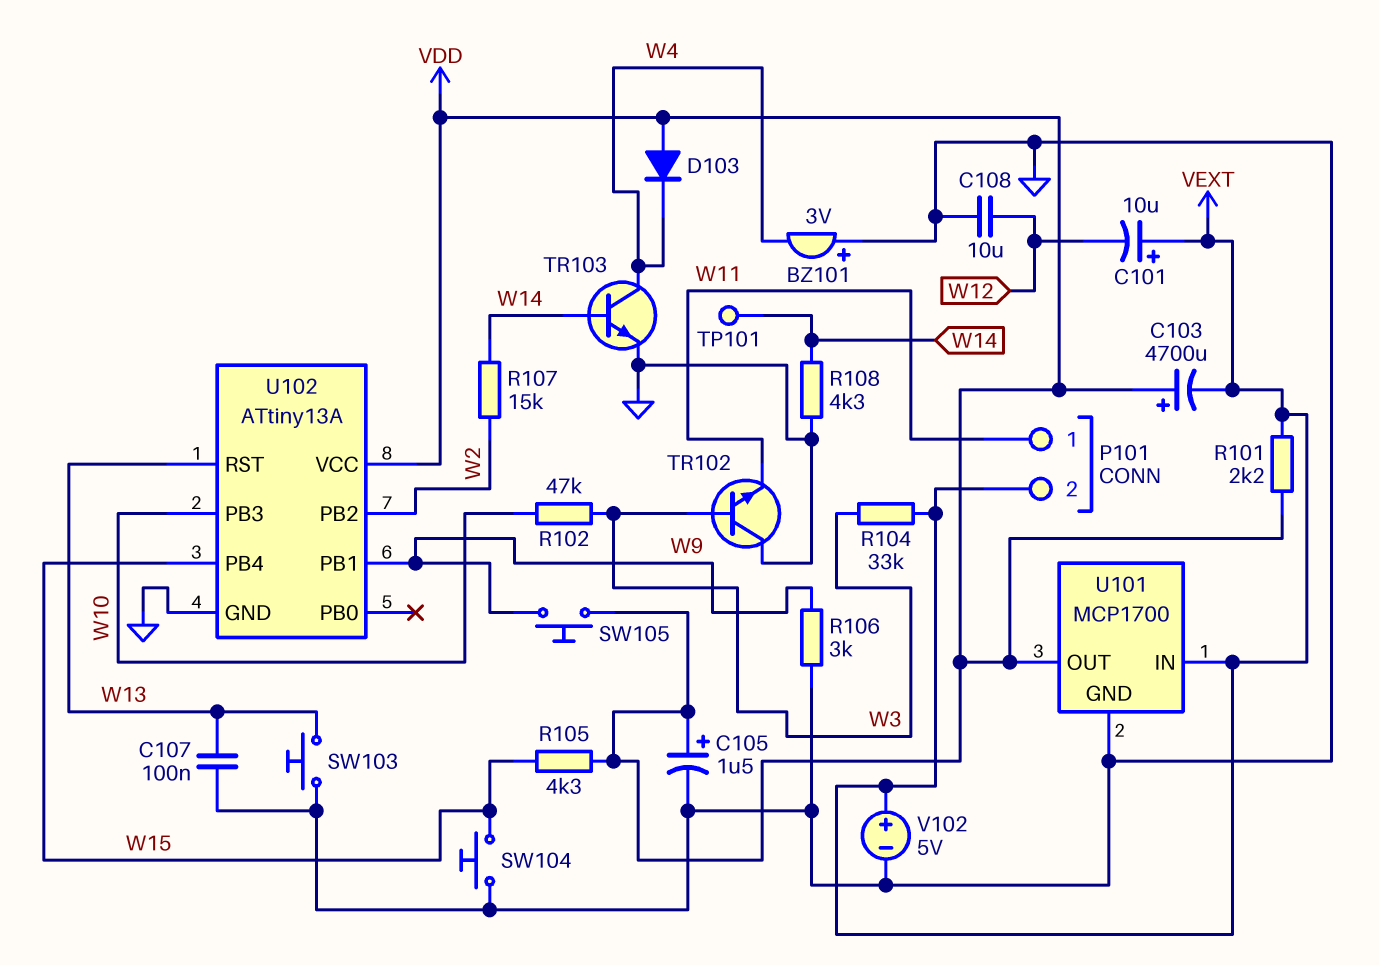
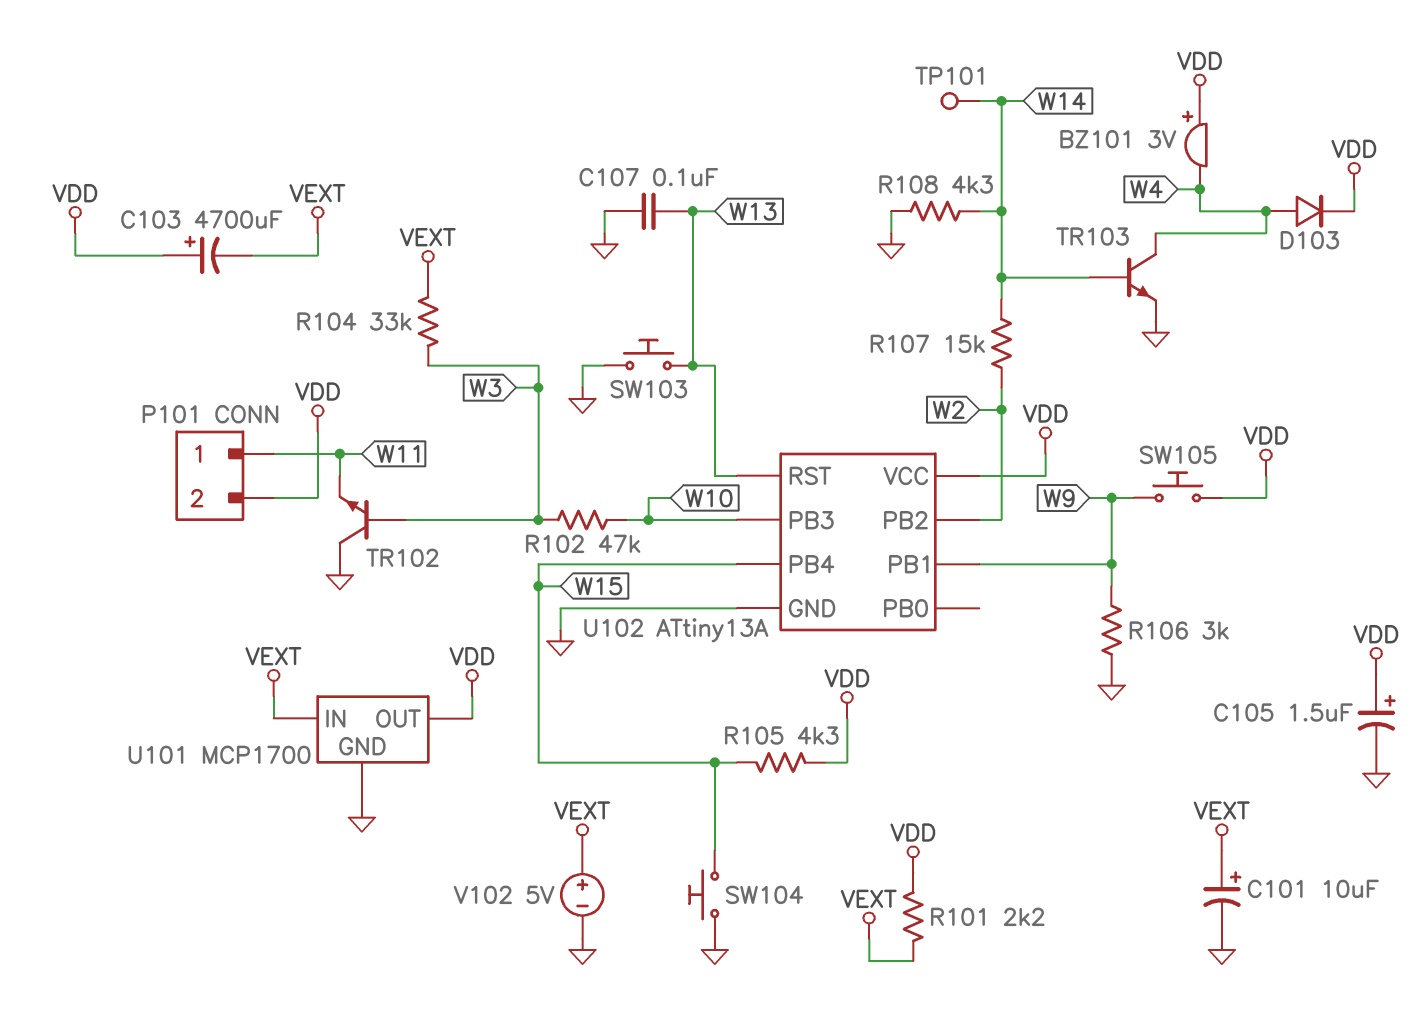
BZ101: buzzer 3V (plus GND, minus W4) -> buzzer 3V (plus VDD, minus W4)
C101: 10uF (plus VEXT, minus W12) -> 10uF (plus VEXT, minus GND)
C108: 10uF (GND, W12) -> none
D103: diode (A VDD, K W4) -> diode (A W4, K VDD)
P101 pin 2: VEXT -> VDD

